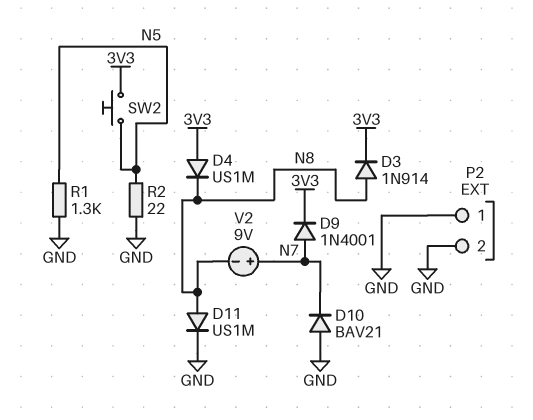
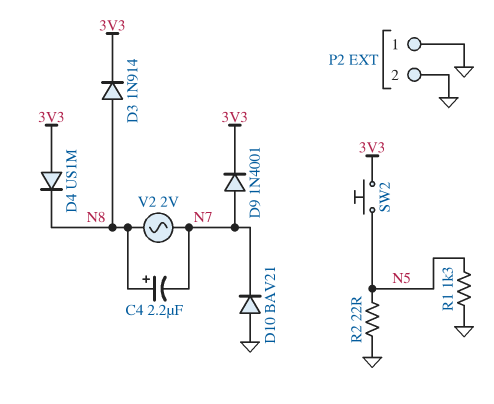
C4: none -> 2.2uF (plus N8, minus N7)
D11: diode US1M (A N8, K GND) -> none
V2: 9V (plus N7, minus N8) -> AC 2V (N7, N8)

